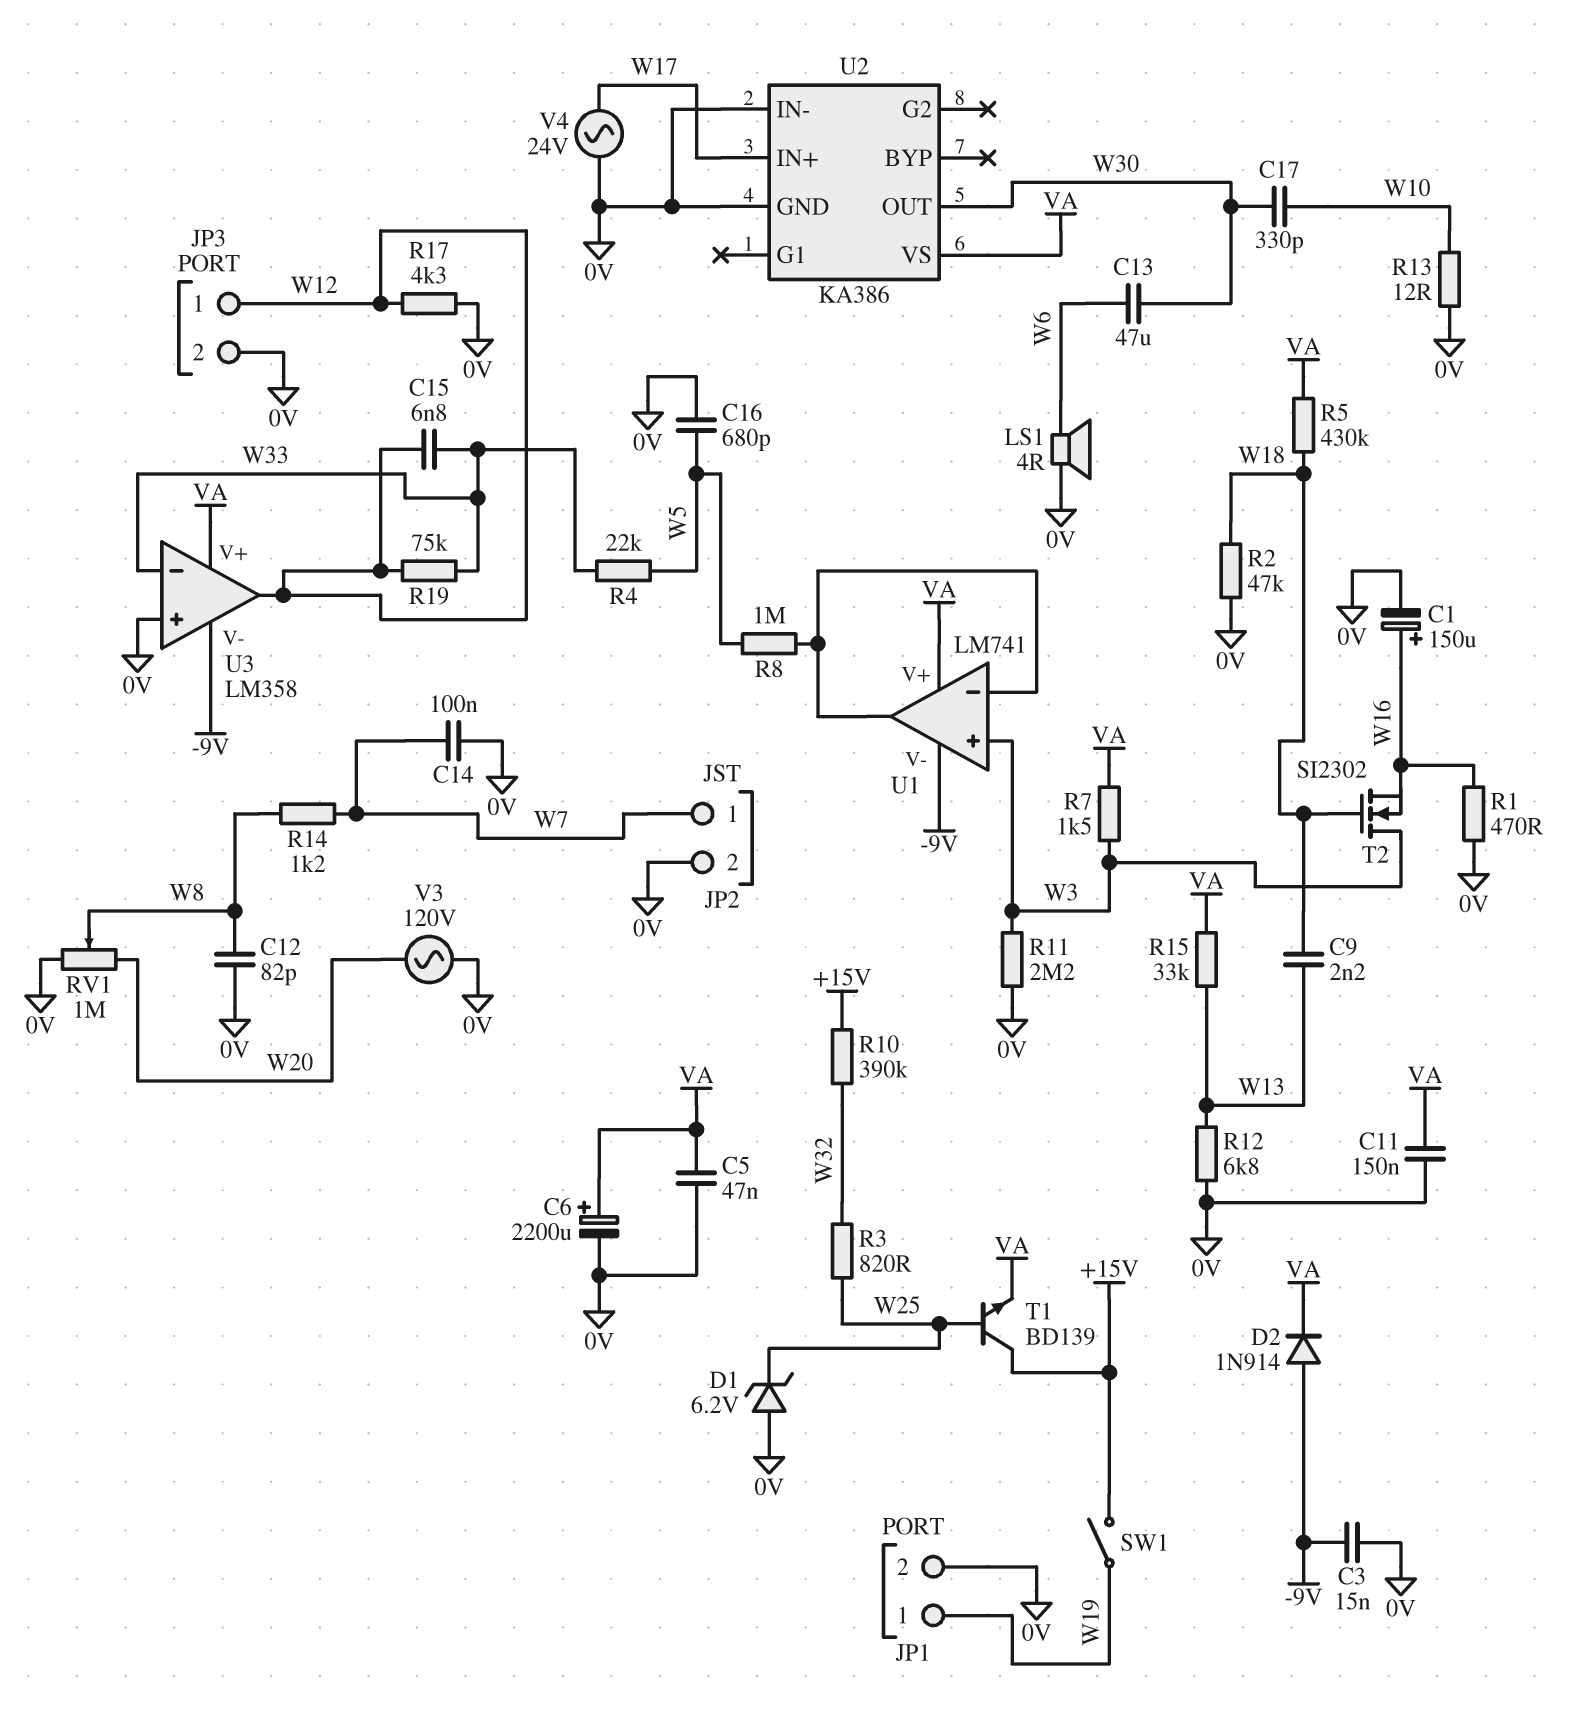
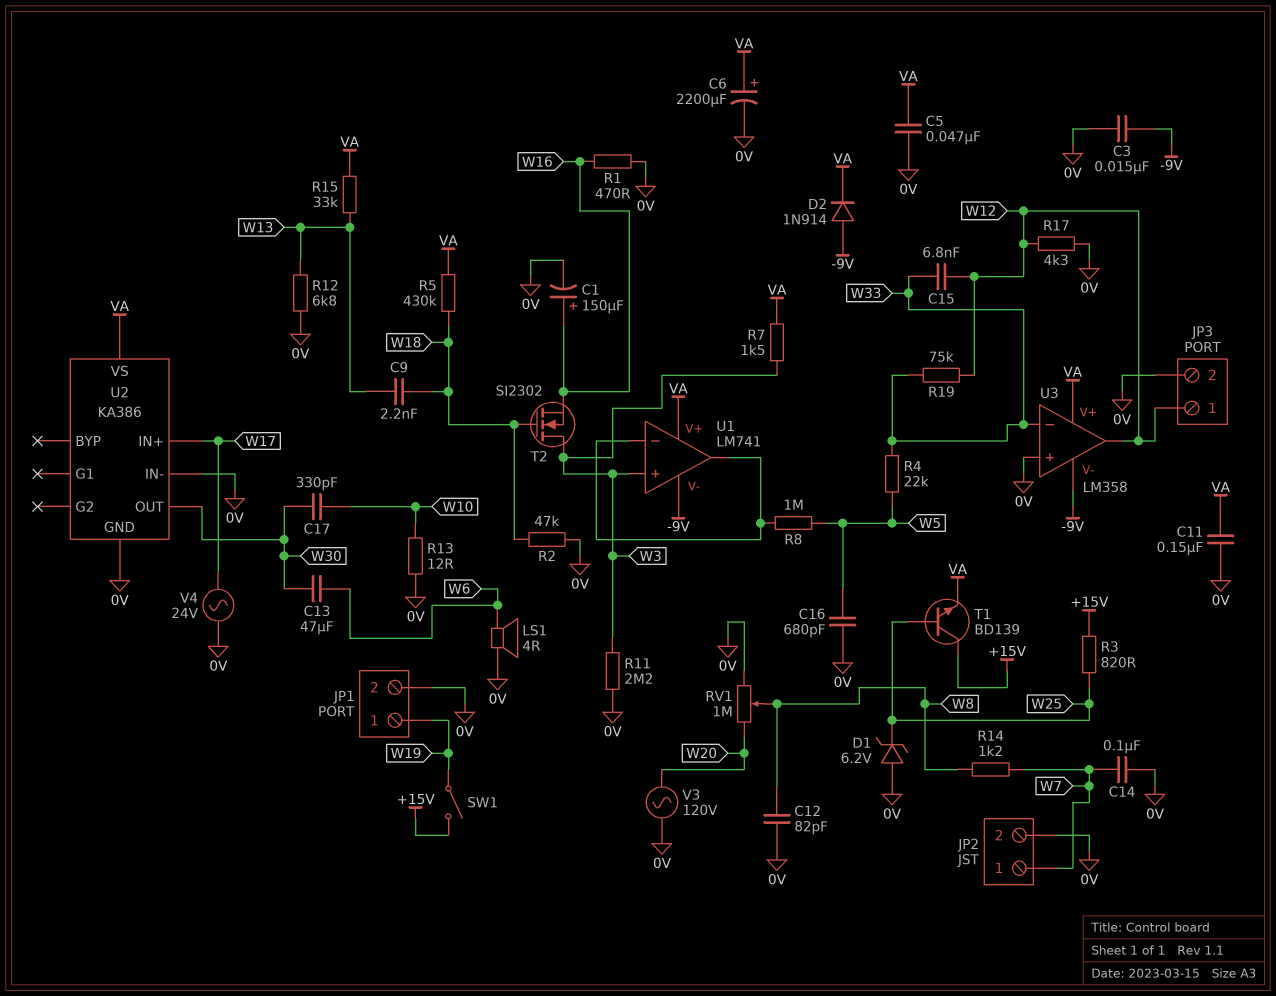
R3: 820 (W25, W32) -> 820 (+15V, W25)
R10: 390k (+15V, W32) -> none

